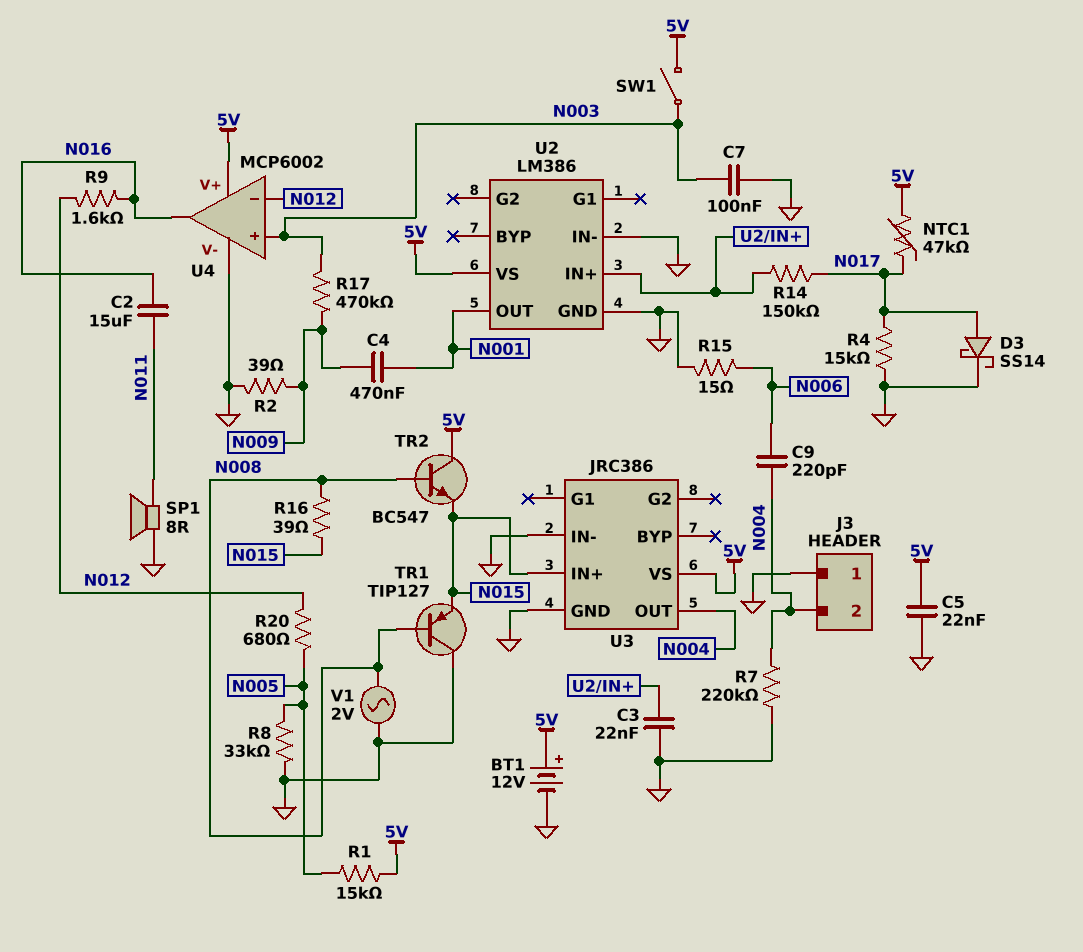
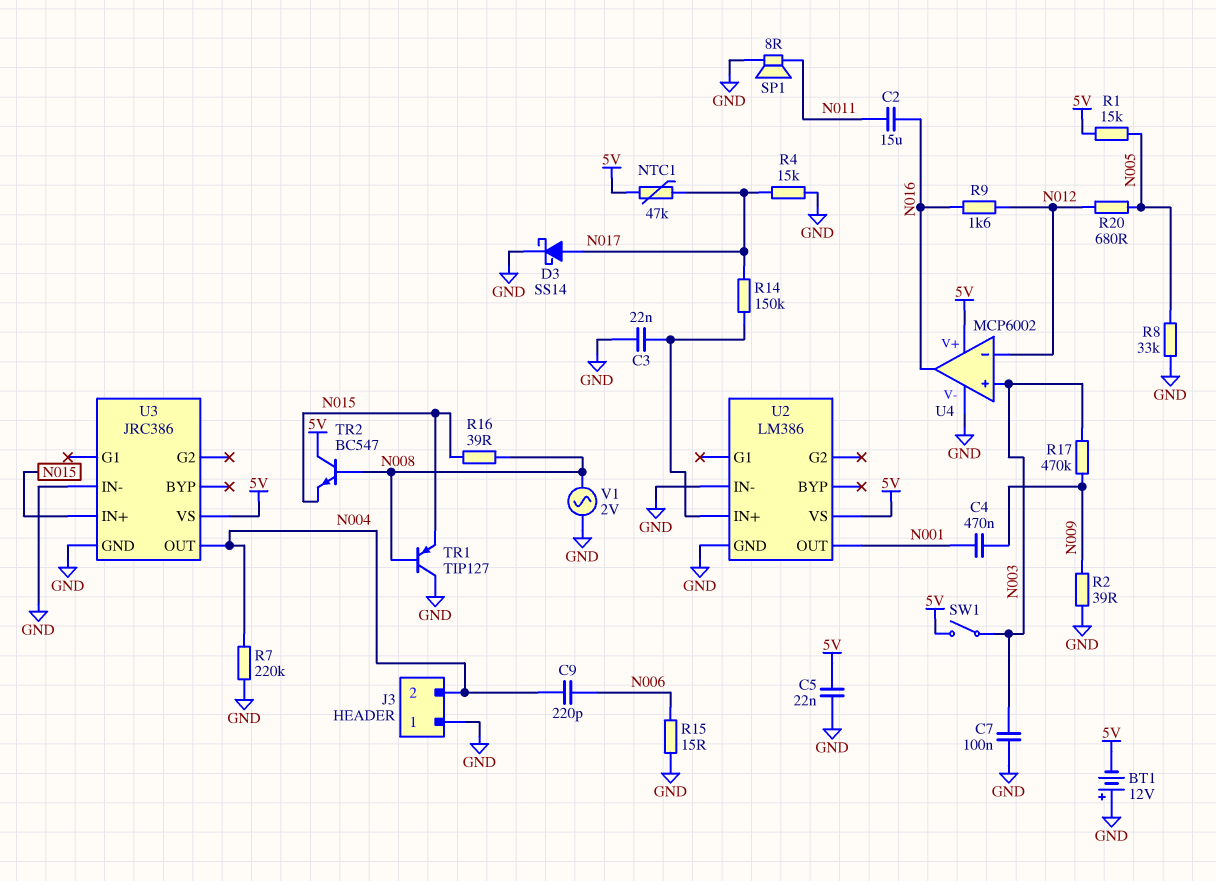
BT1: 12V (plus 5V, minus GND) -> 12V (plus GND, minus 5V)

